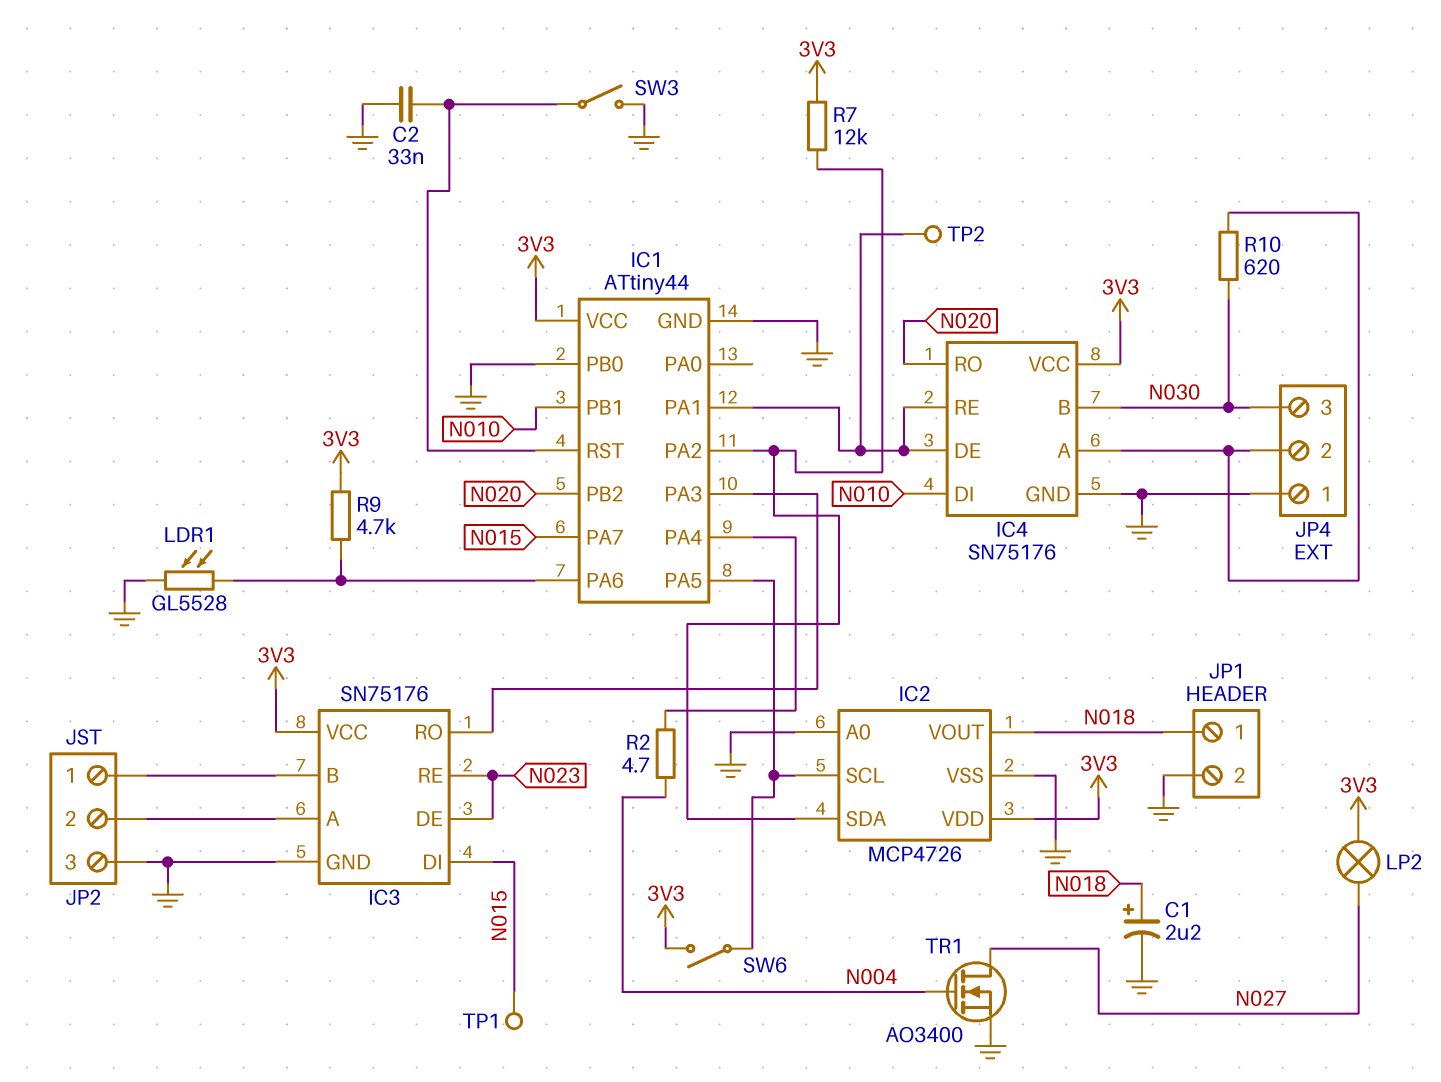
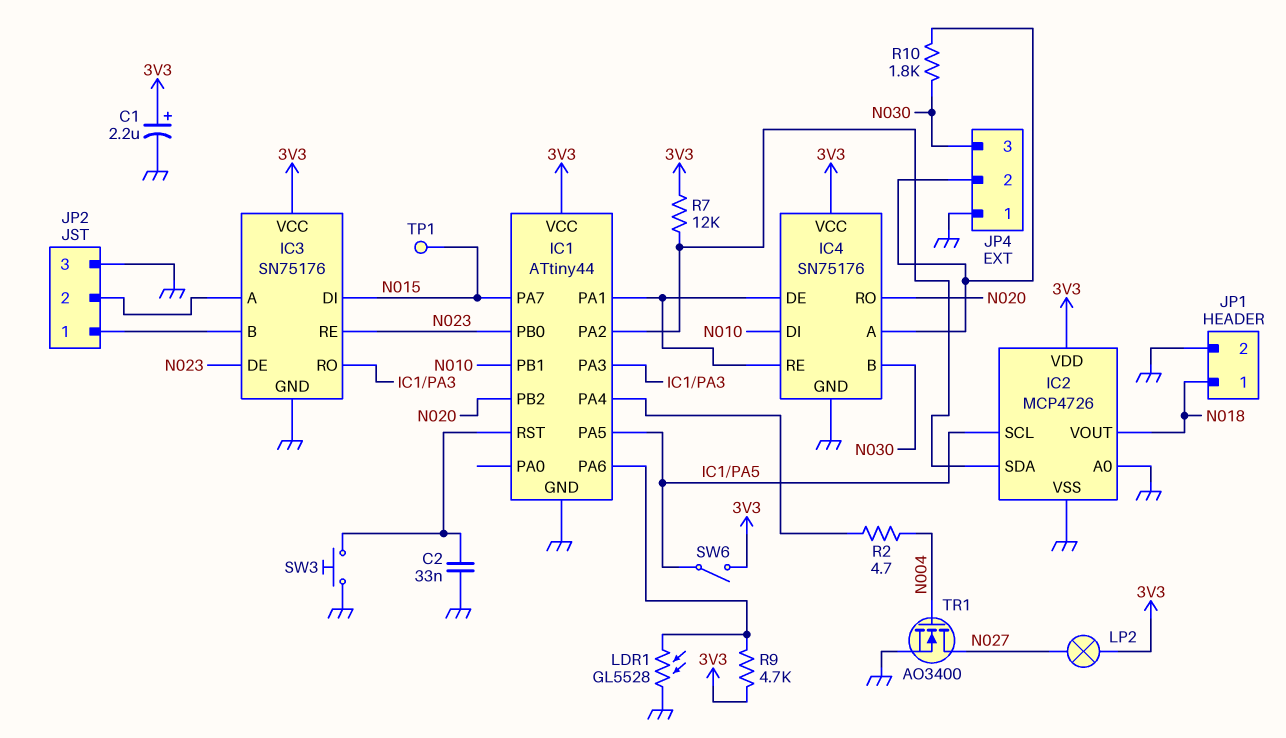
C1: 2.2uF (plus N018, minus GND) -> 2.2uF (plus 3V3, minus GND)
IC1 pin PB0: GND -> N023
R10: 620 (IC4/A, N030) -> 1.8k (IC4/A, N030)
SW3: switch (GND, IC1/RST) -> button (GND, IC1/RST)
TP2: test point (IC1/PA1) -> none

